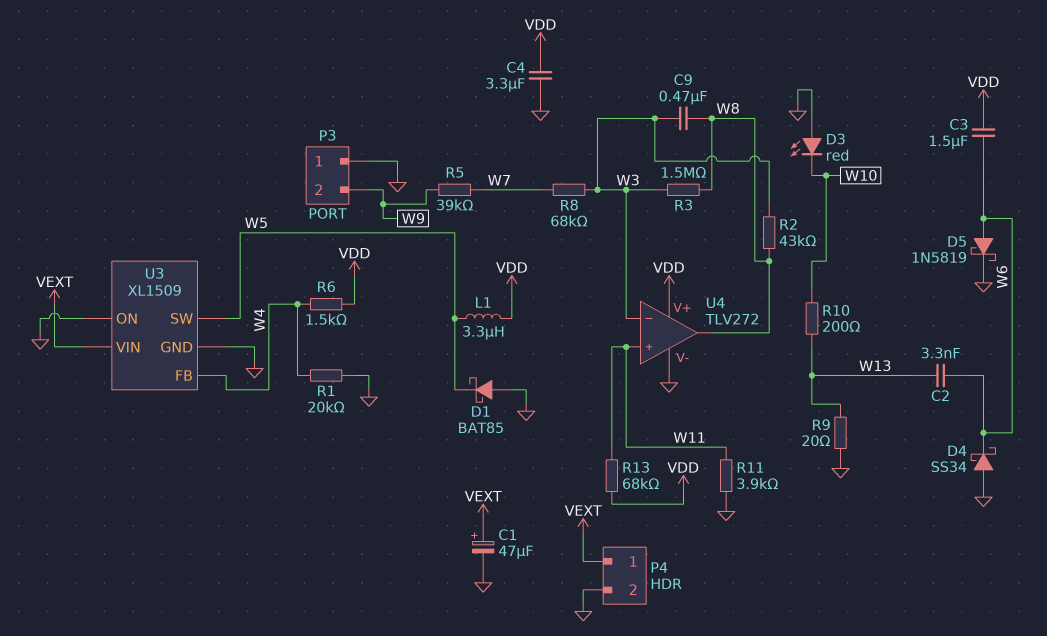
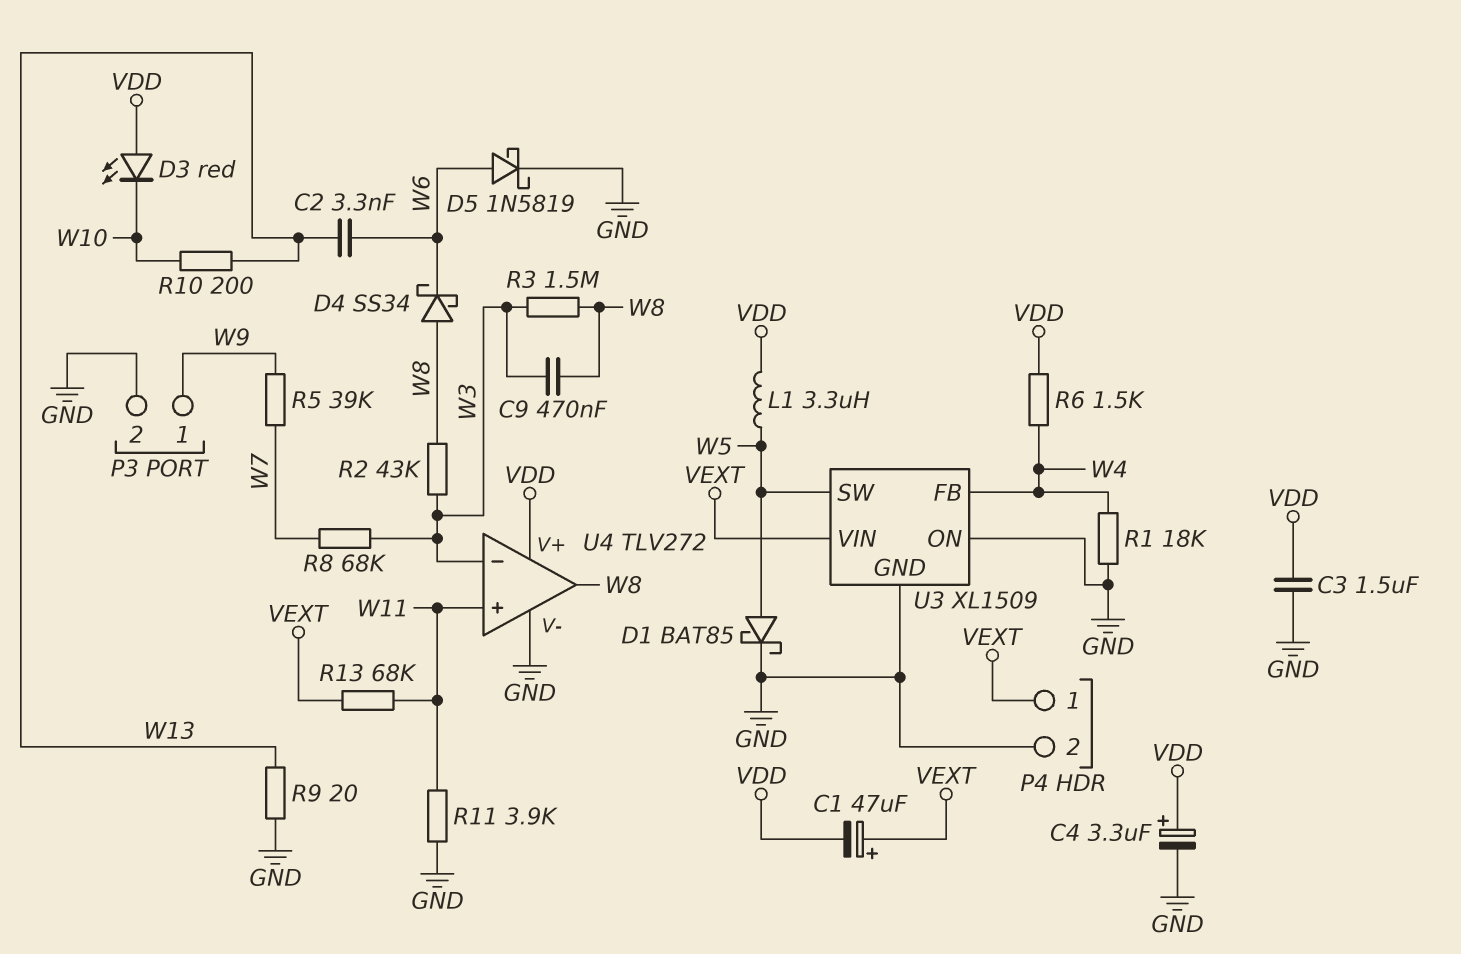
C1: 47uF (plus VEXT, minus GND) -> 47uF (plus VEXT, minus VDD)
C3: 1.5uF (VDD, W6) -> 1.5uF (GND, VDD)
C4: 3.3uF (GND, VDD) -> 3.3uF (plus VDD, minus GND)
D1: schottky BAT85 (A GND, K W5) -> schottky BAT85 (A W5, K GND)
D3: LED red (A GND, K W10) -> LED red (A VDD, K W10)
D4: schottky SS34 (A GND, K W6) -> schottky SS34 (A W8, K W6)
P3 pin 1: GND -> W9
P3 pin 2: W9 -> GND
R1: 20k (GND, W4) -> 18k (GND, W4)
R13: 68k (VDD, W11) -> 68k (VEXT, W11)

